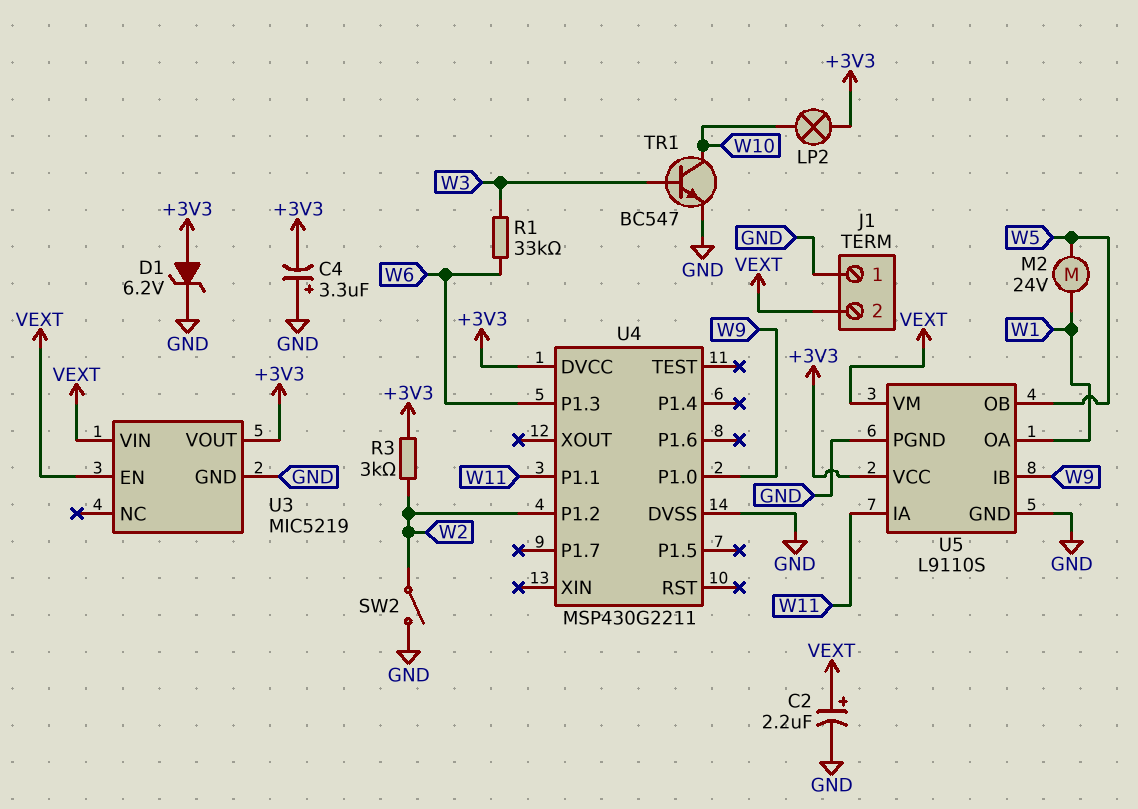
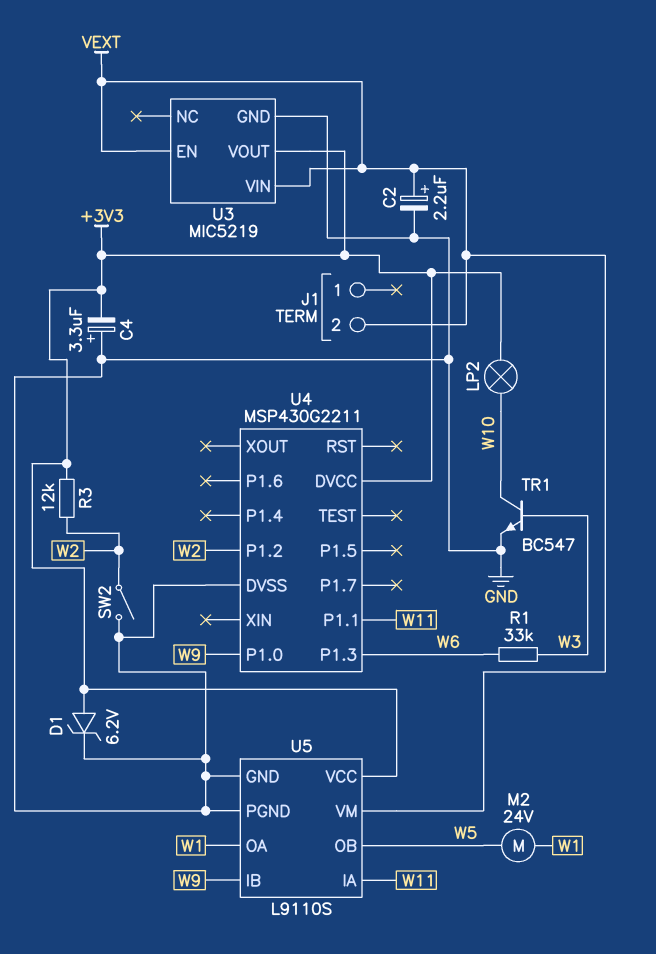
J1 pin 1: GND -> none
R3: 3k (+3V3, W2) -> 12k (+3V3, W2)

